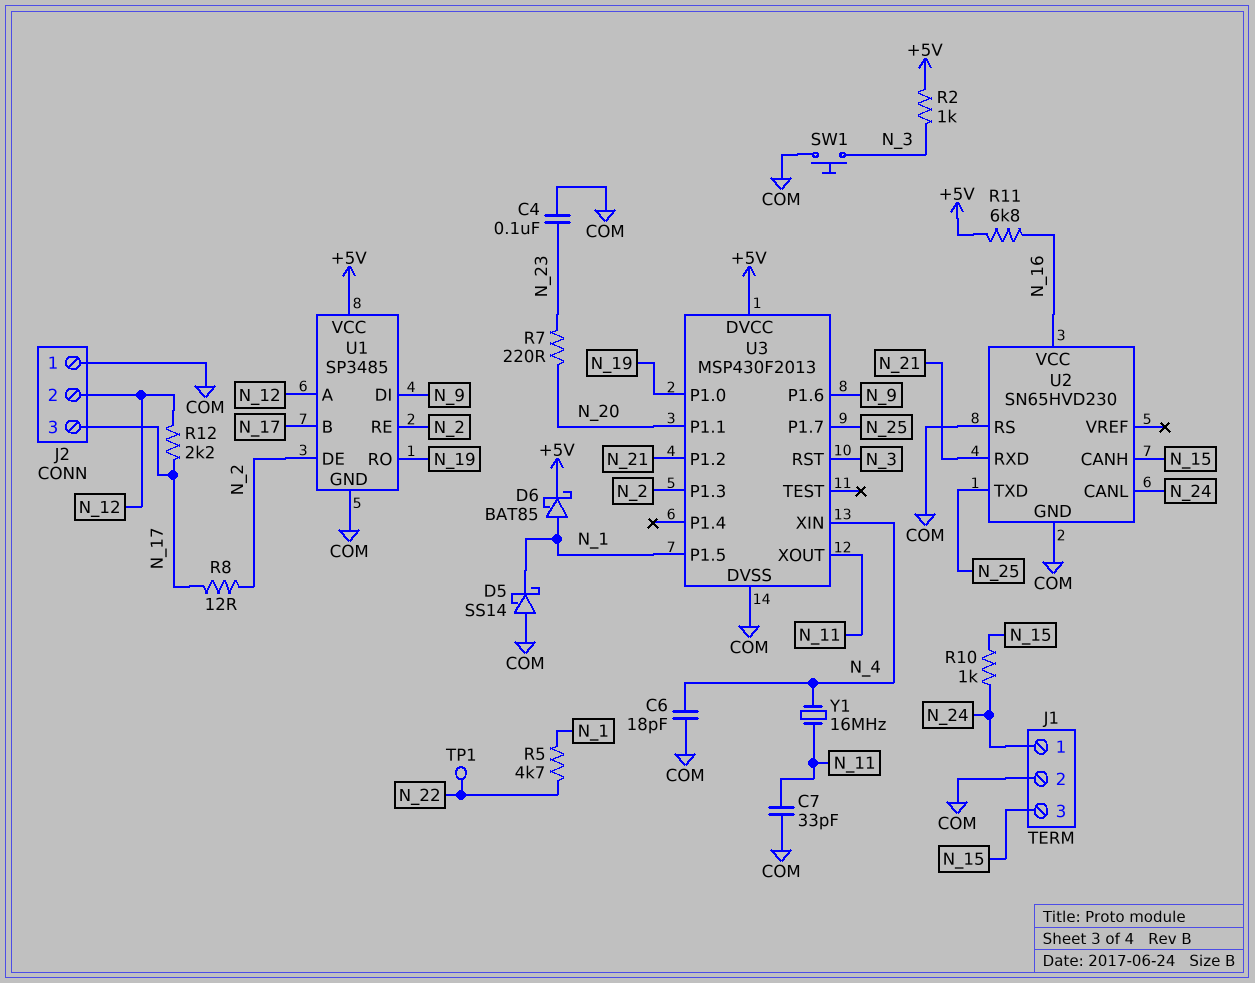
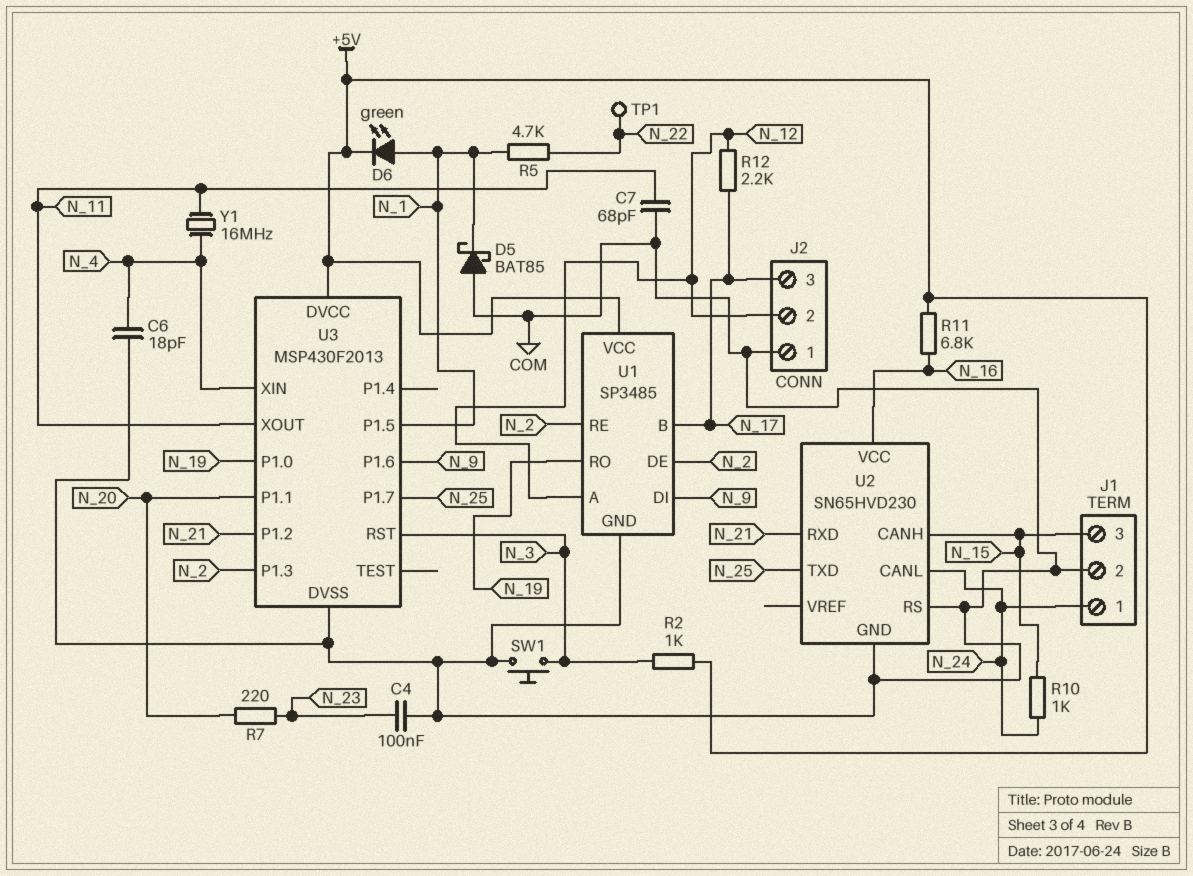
C7: 33pF (COM, N_11) -> 68pF (COM, N_11)
D5: schottky SS14 (A COM, K N_1) -> schottky BAT85 (A COM, K N_1)
D6: schottky BAT85 (A N_1, K +5V) -> LED green (A N_1, K +5V)
R8: 12 (N_2, N_17) -> none

